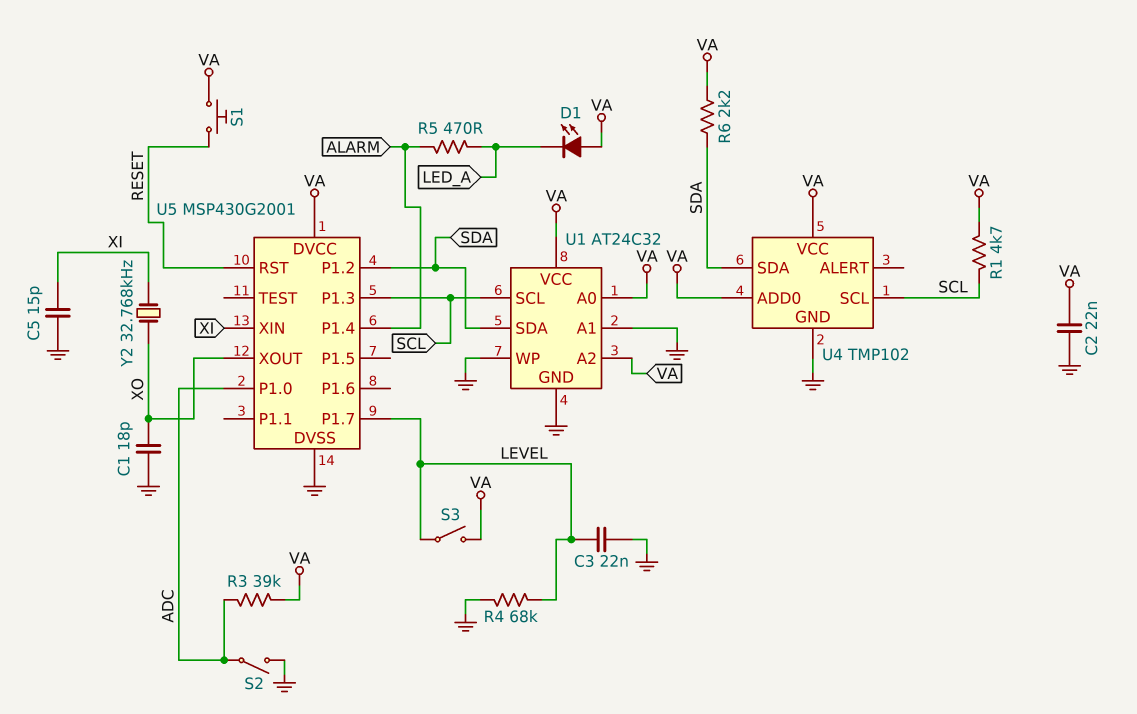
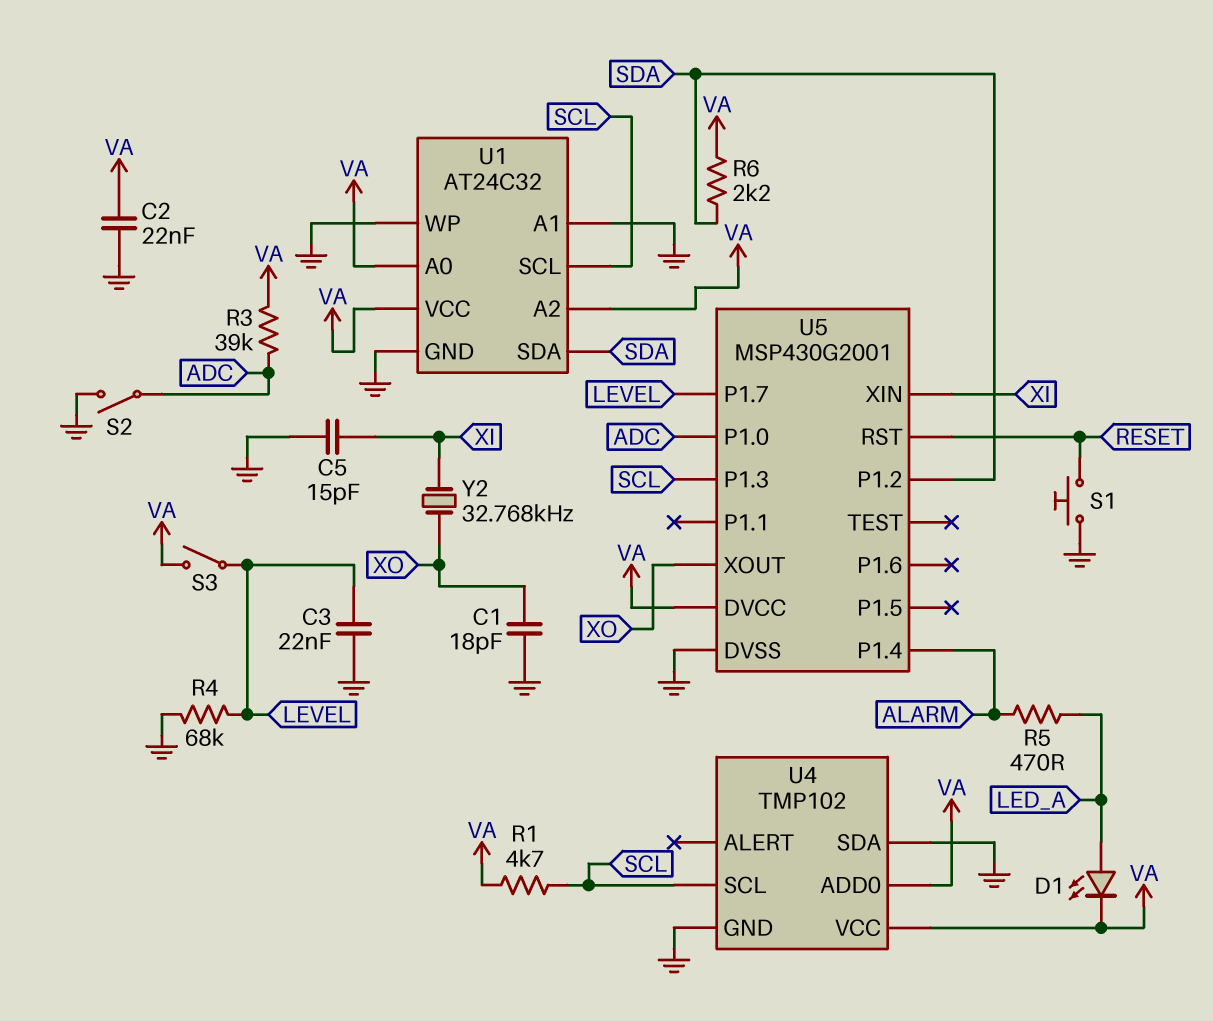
D1: LED (A VA, K LED_A) -> LED (A LED_A, K VA)
S1: button (RESET, VA) -> button (GND, RESET)
U4 pin SDA: SDA -> GND

